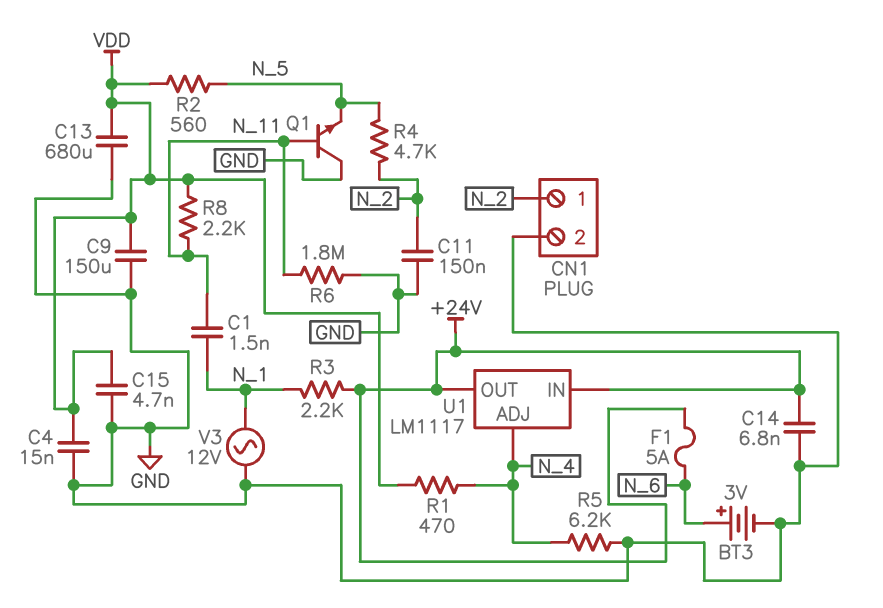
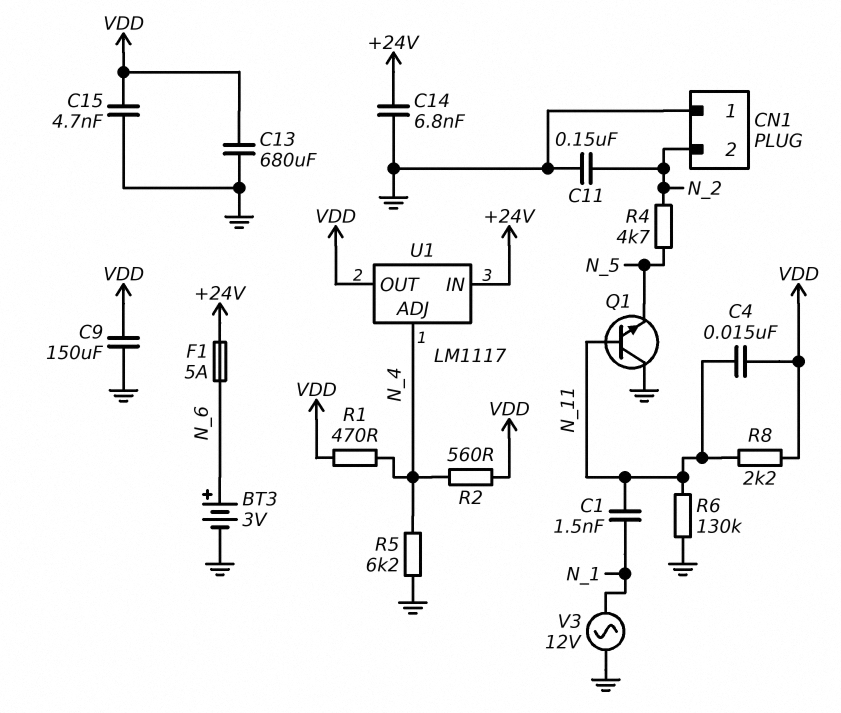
C4: 15nF (GND, VDD) -> 15nF (N_11, VDD)
CN1 pin 1: N_2 -> GND
CN1 pin 2: GND -> N_2
R2: 560 (N_5, VDD) -> 560 (N_4, VDD)
R3: 2.2k (+24V, N_1) -> none
R6: 1.8M (GND, N_11) -> 130k (GND, N_11)
U1 pin OUT: +24V -> VDD

